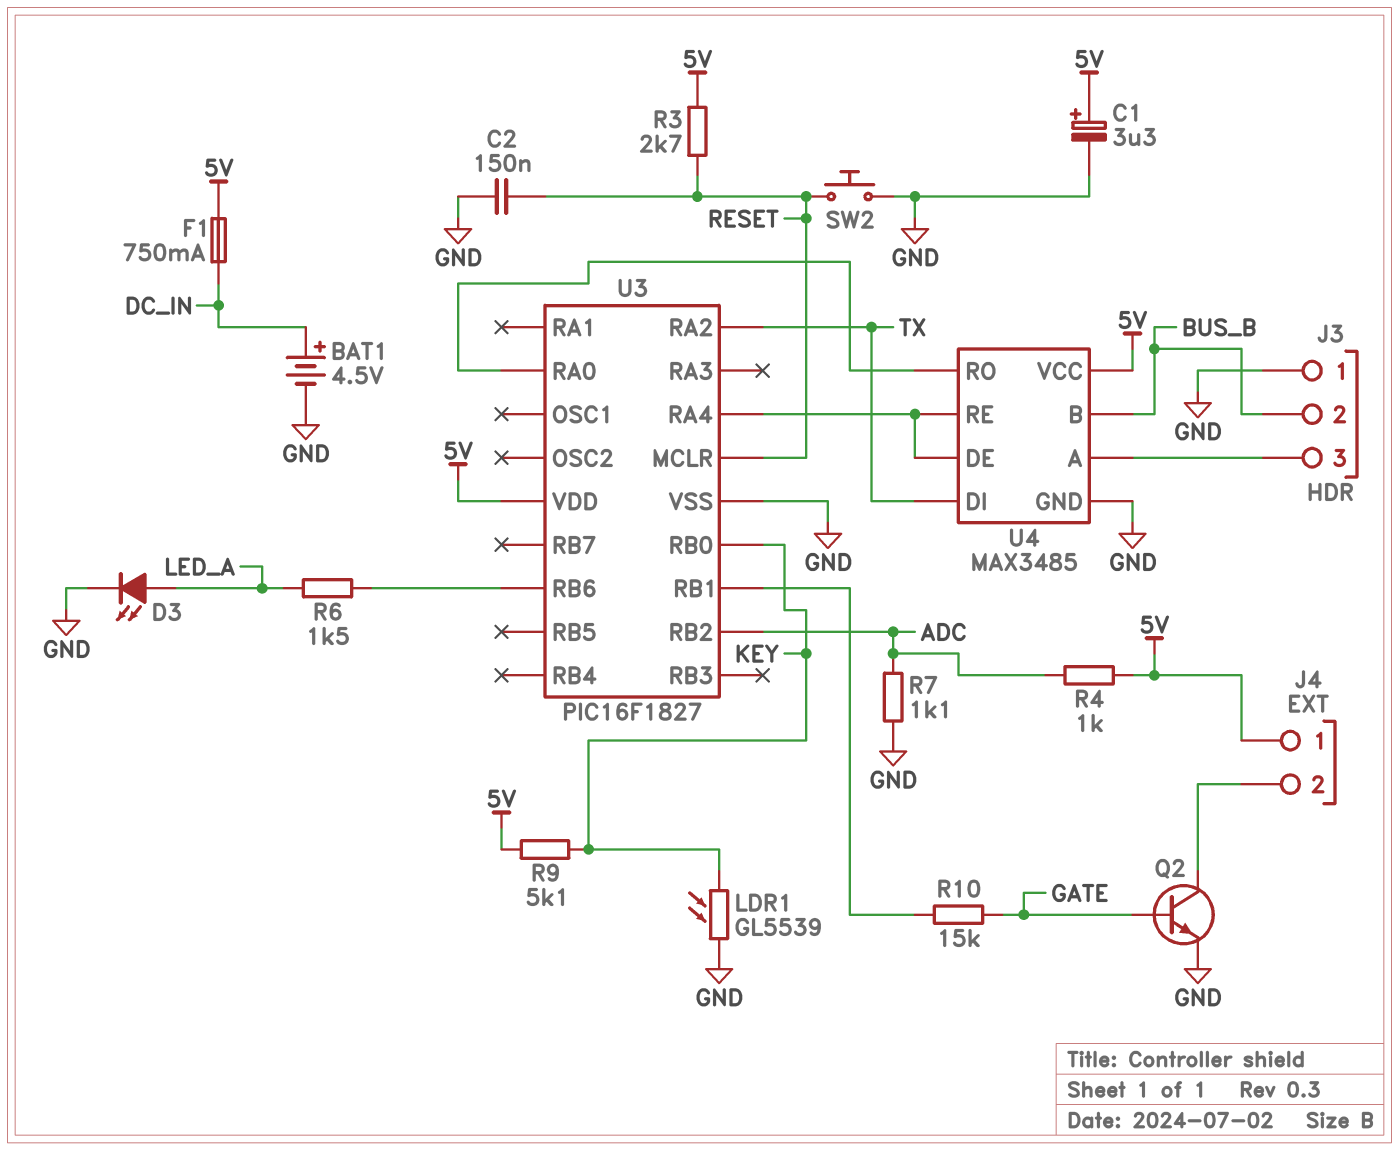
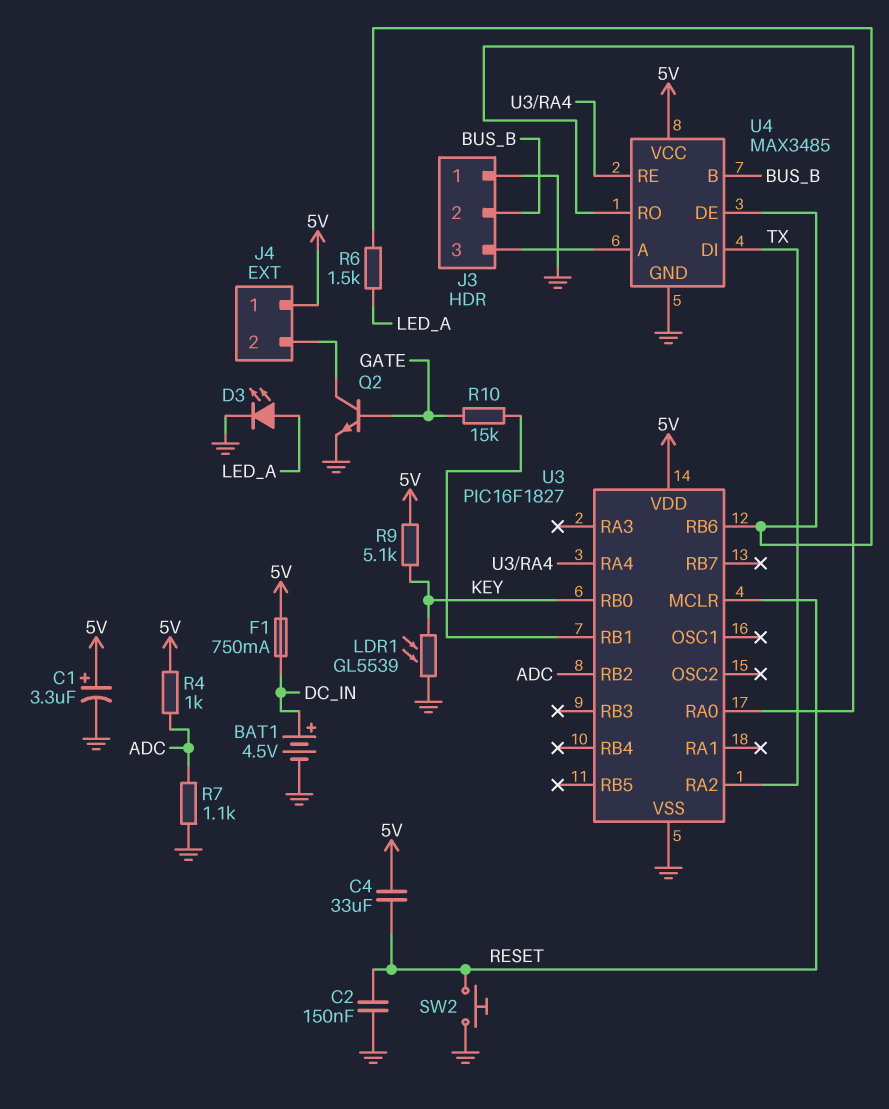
C4: none -> 33uF (5V, RESET)
R3: 2.7k (5V, RESET) -> none
U4 pin DE: U3/RA4 -> U3/RB6

